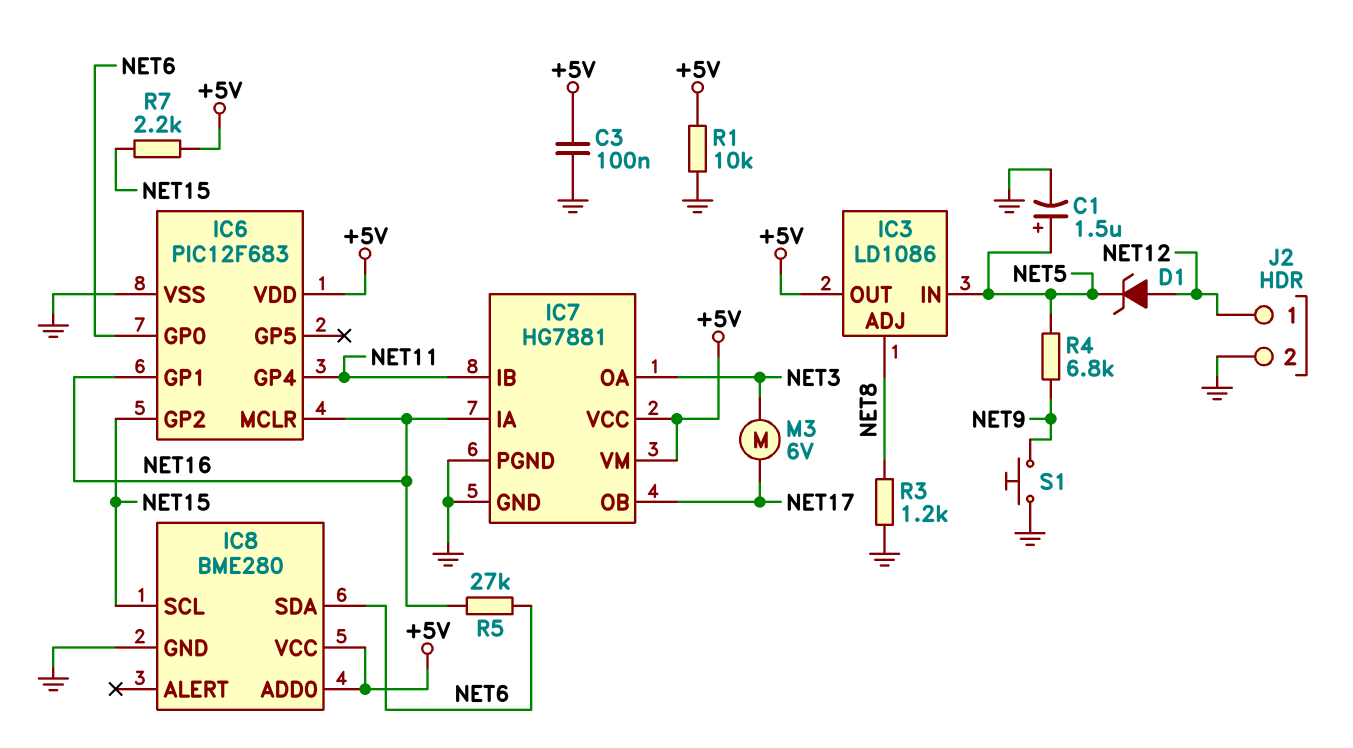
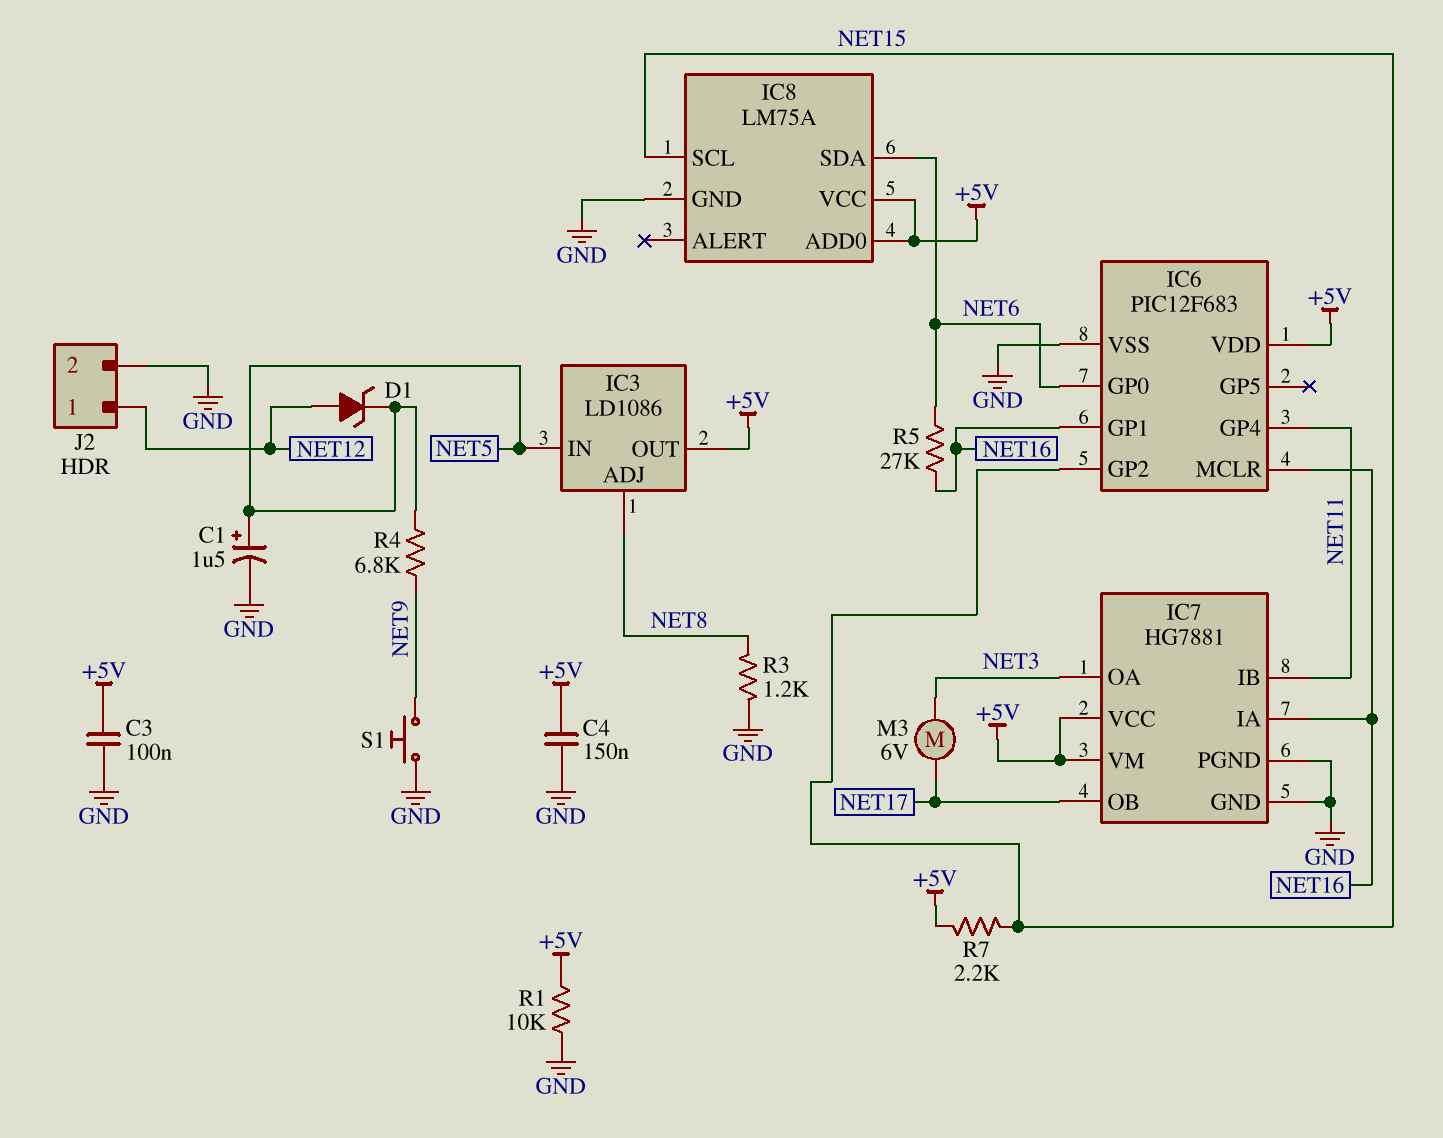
C4: none -> 150nF (+5V, GND)
IC8: BME280 -> LM75A

